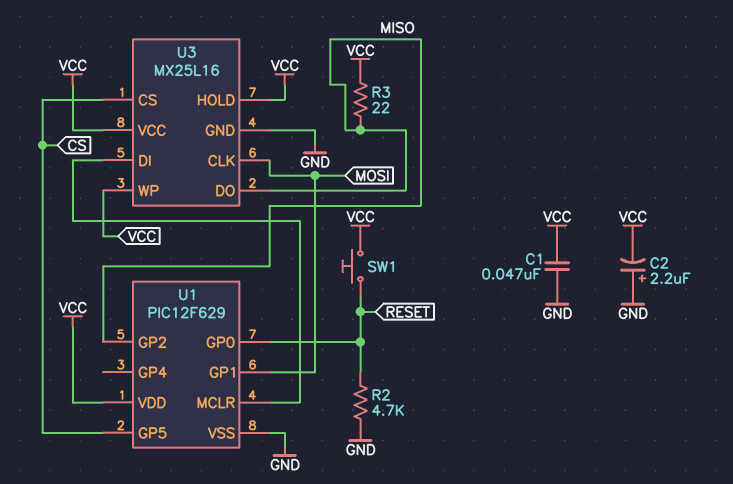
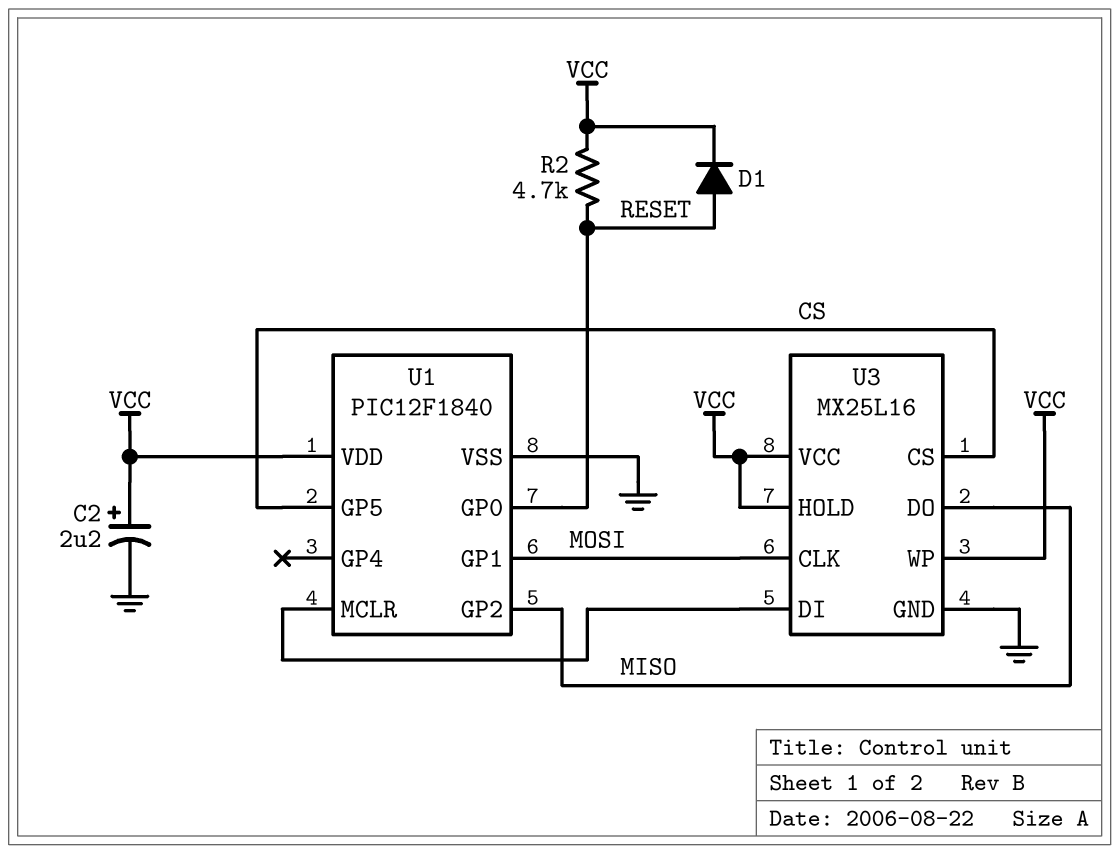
C1: 47nF (GND, VCC) -> none
C2: 2.2uF (plus GND, minus VCC) -> 2.2uF (plus VCC, minus GND)
D1: none -> diode (A RESET, K VCC)
R2: 4.7k (GND, RESET) -> 4.7k (RESET, VCC)
R3: 22 (MISO, VCC) -> none
SW1: button (RESET, VCC) -> none
U1: PIC12F629 -> PIC12F1840

